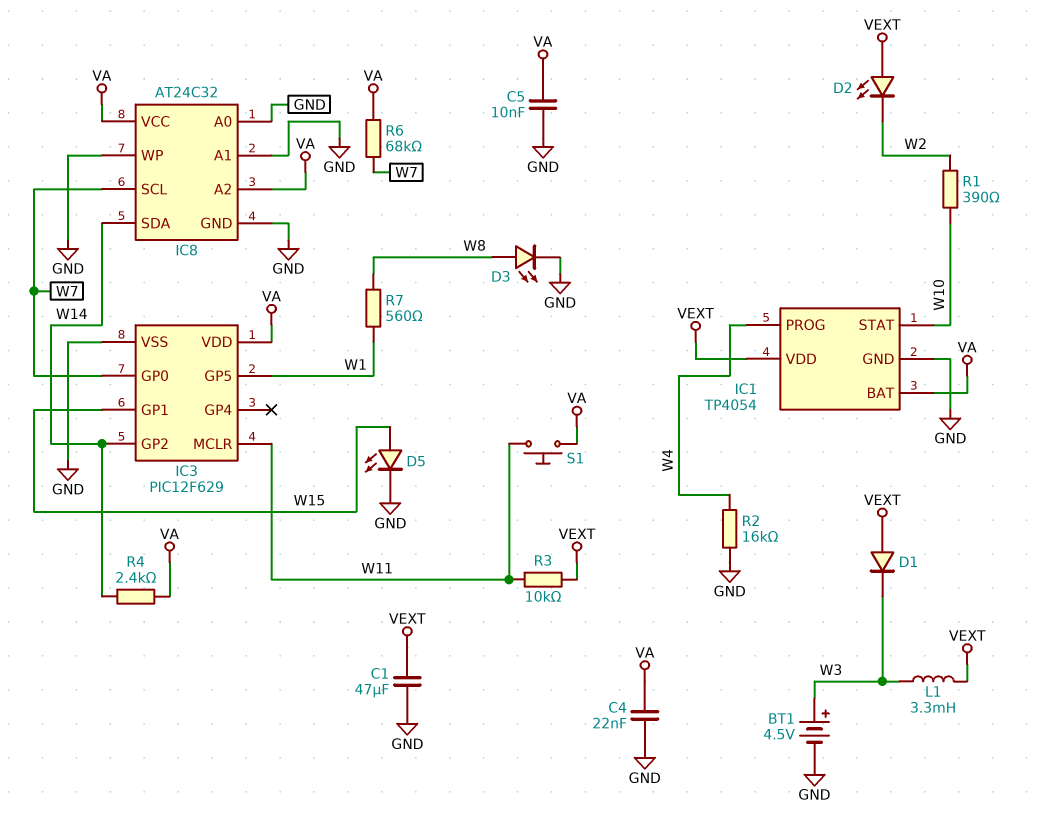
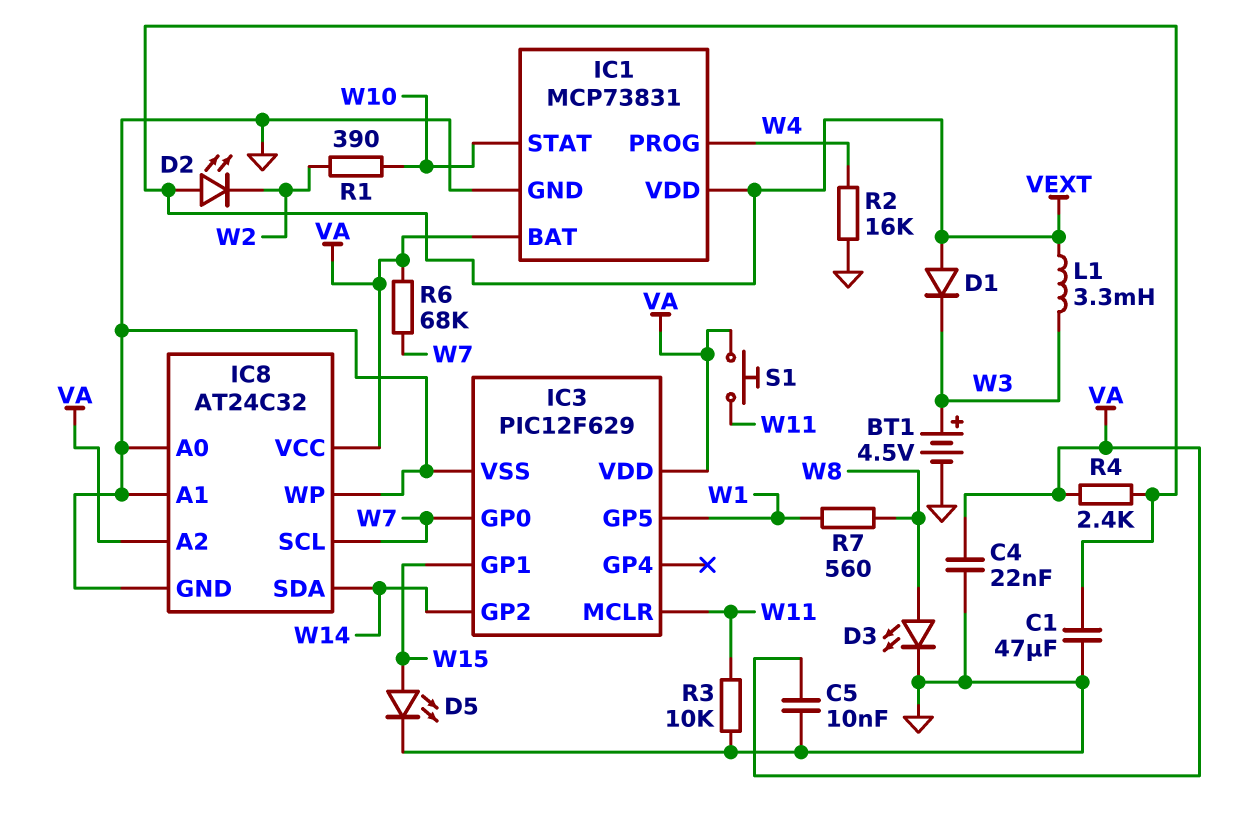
IC1: TP4054 -> MCP73831
R3: 10k (VEXT, W11) -> 10k (GND, W11)
R4: 2.4k (VA, W14) -> 2.4k (VA, VEXT)

